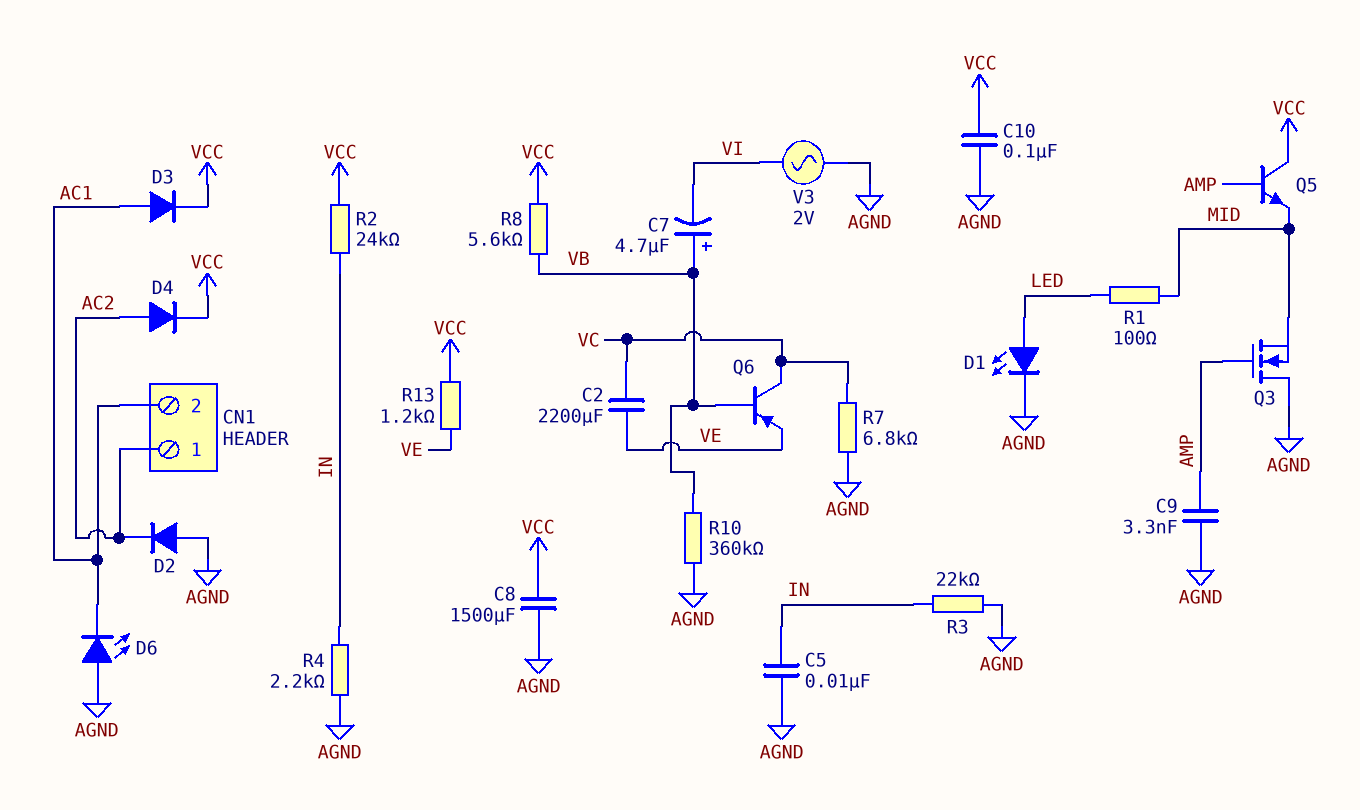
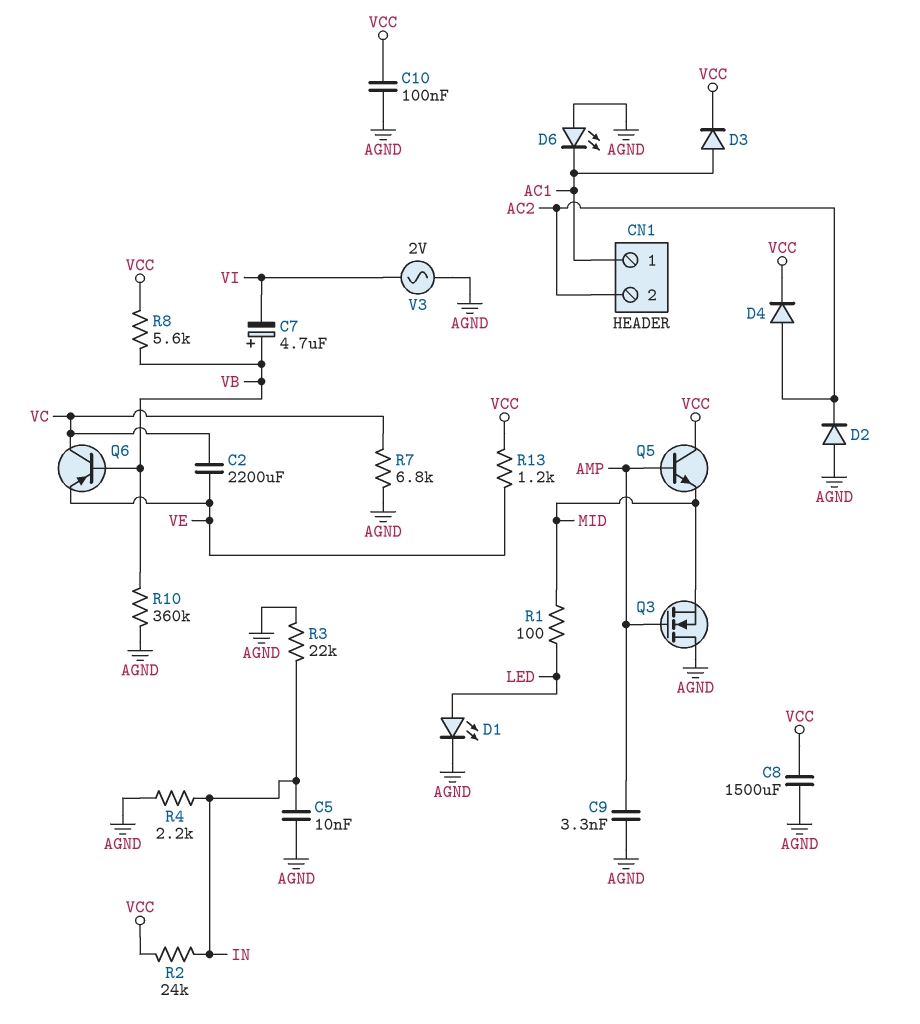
CN1 pin 1: AC2 -> AC1
CN1 pin 2: AC1 -> AC2

